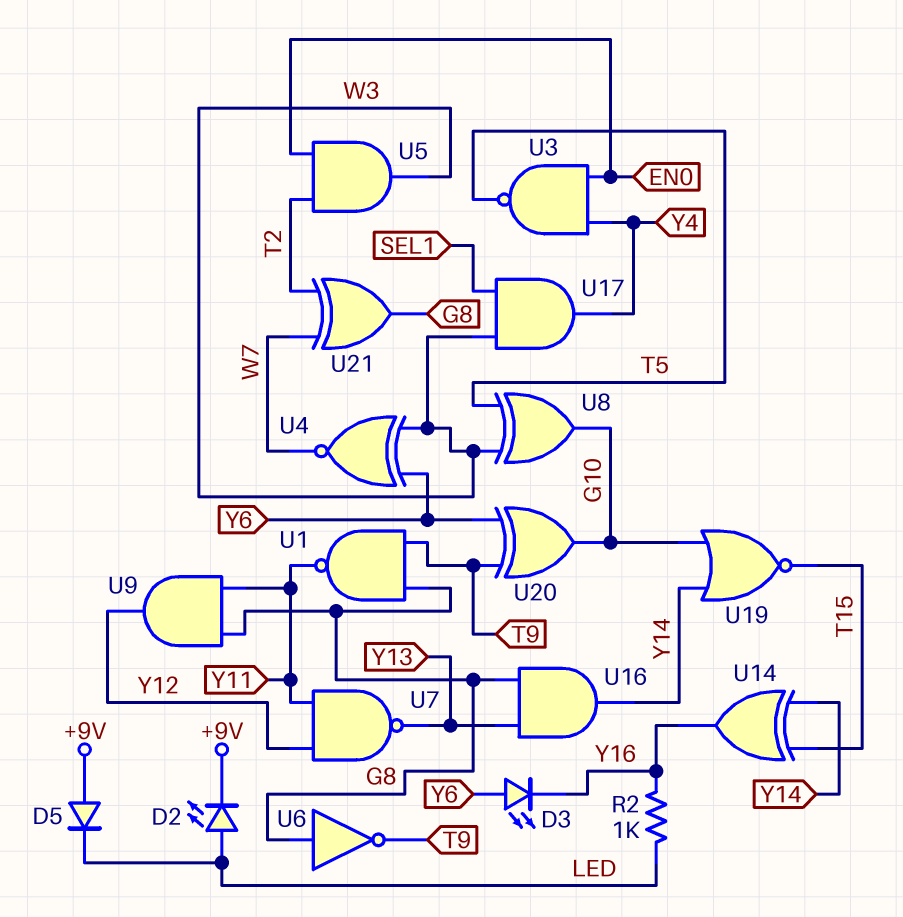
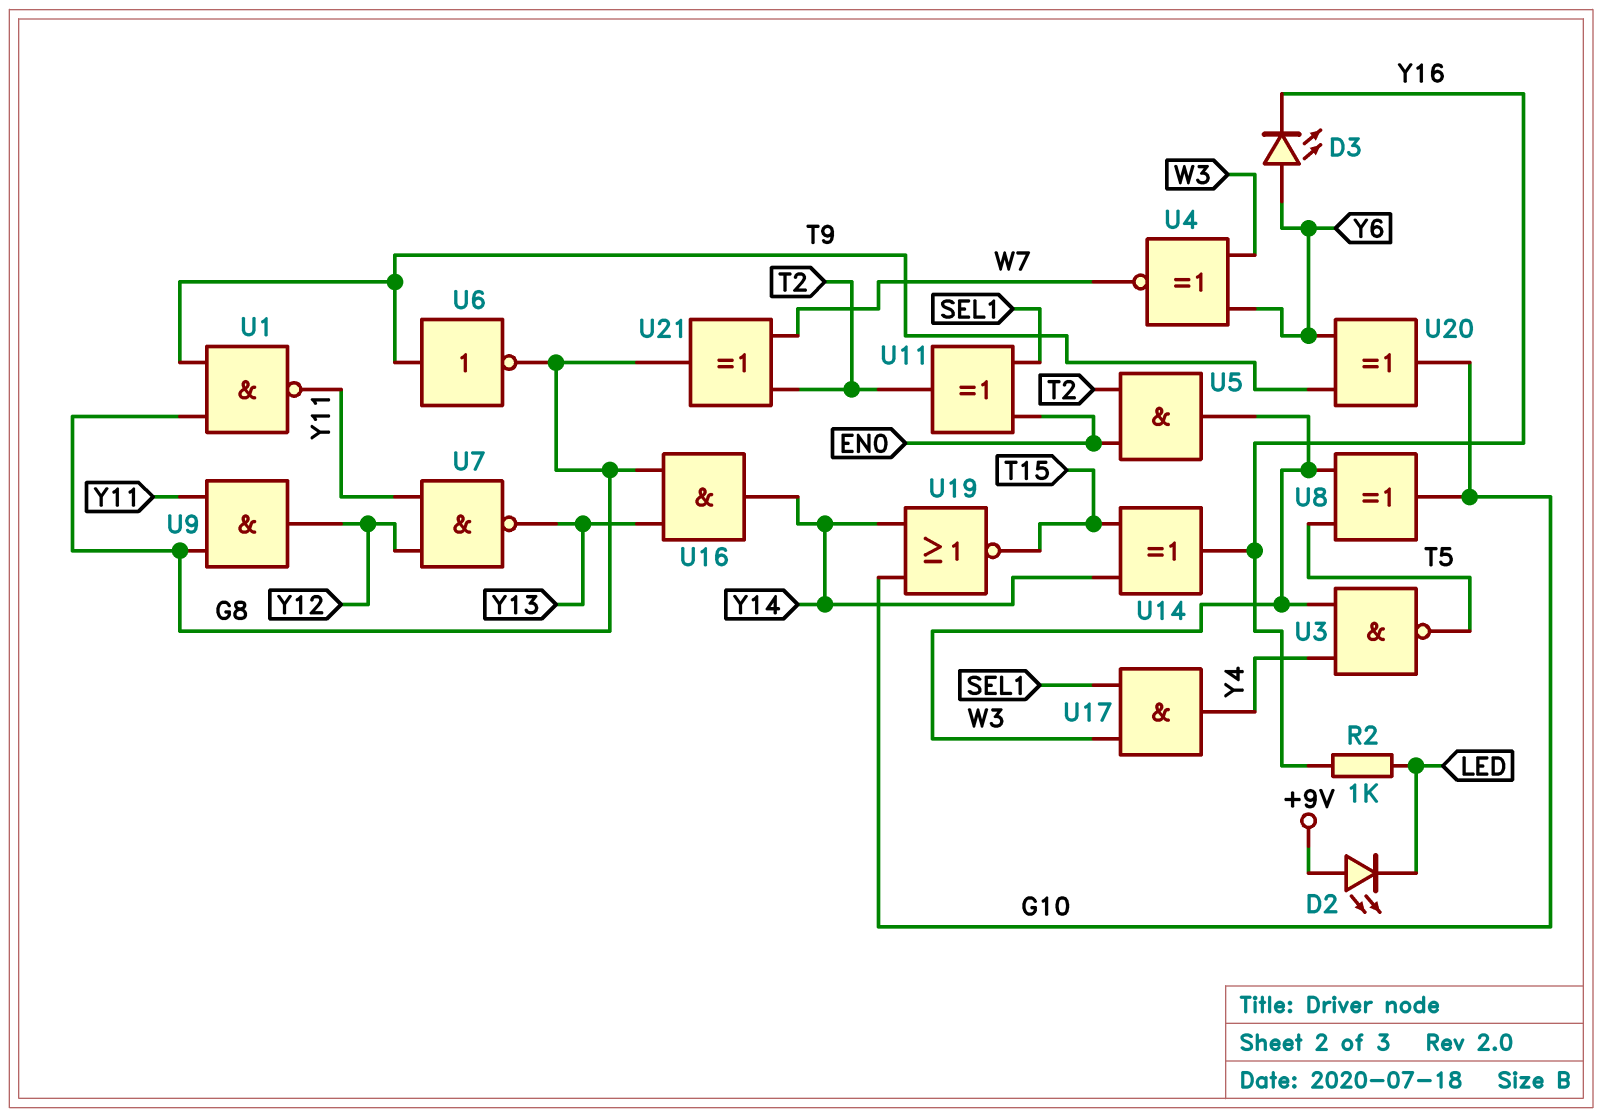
D2: LED (A LED, K +9V) -> LED (A +9V, K LED)
D5: diode (A +9V, K LED) -> none
U3: NAND (in EN0, in Y4, out T5) -> NAND (in W3, in Y4, out T5)
U6: NOT (in G8, out T9) -> NOT (in T9, out G8)
U11: none -> XOR (in EN0, in SEL1, out T2)

